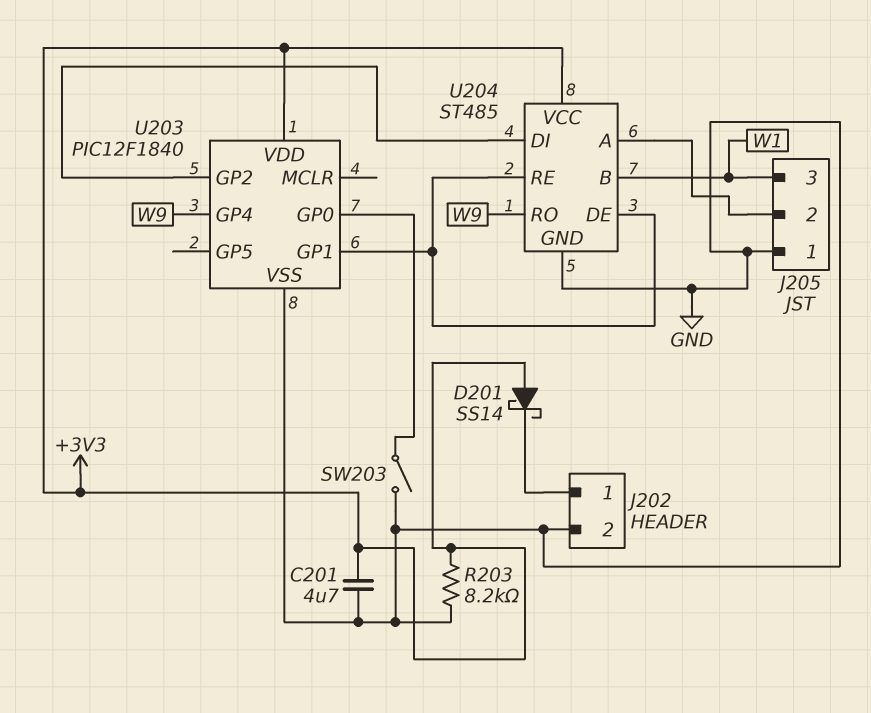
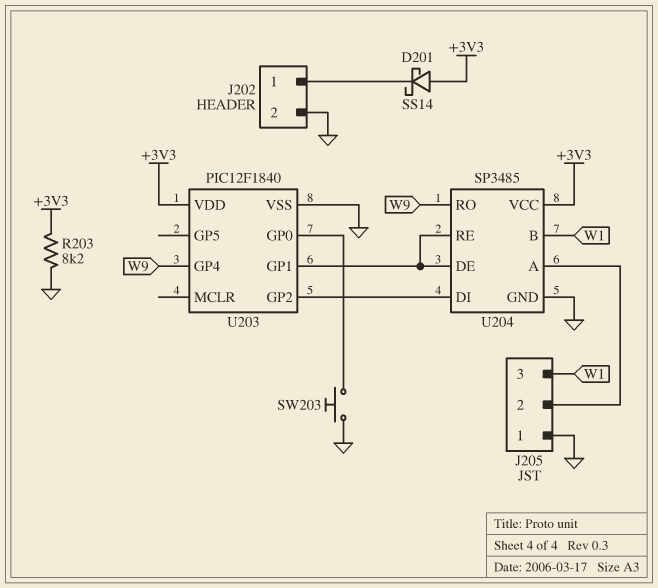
C201: 4.7uF (+3V3, GND) -> none
SW203: switch (GND, U203/GP0) -> button (GND, U203/GP0)
U204: ST485 -> SP3485

